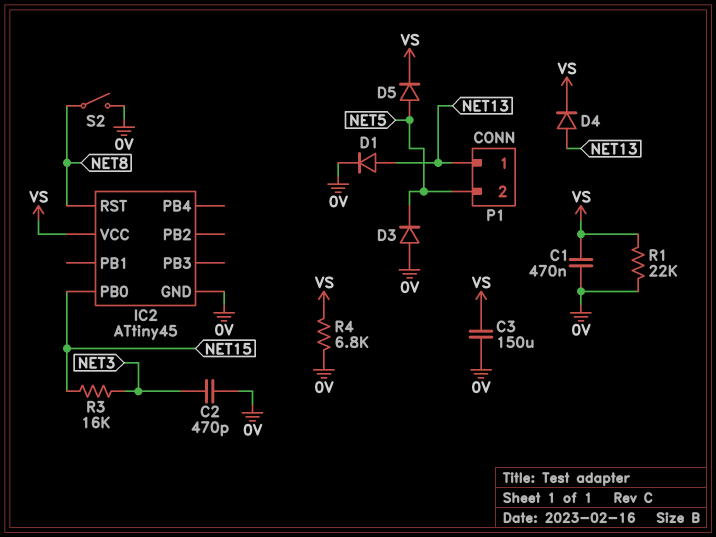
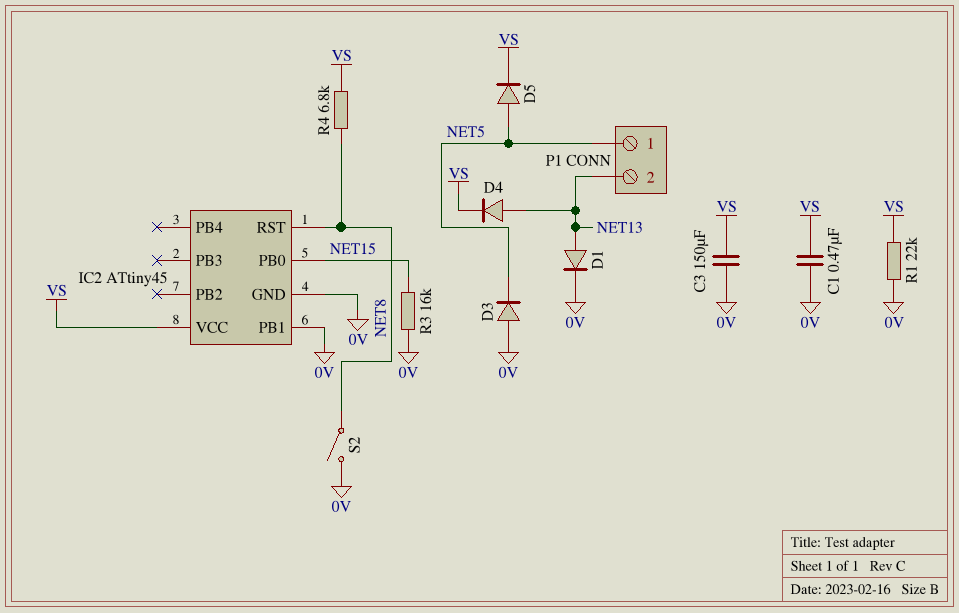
C2: 470pF (0V, NET3) -> none
IC2 pin PB1: none -> 0V
P1 pin 1: NET13 -> NET5
P1 pin 2: NET5 -> NET13
R3: 16k (NET3, NET15) -> 16k (0V, NET15)
R4: 6.8k (0V, VS) -> 6.8k (NET8, VS)

